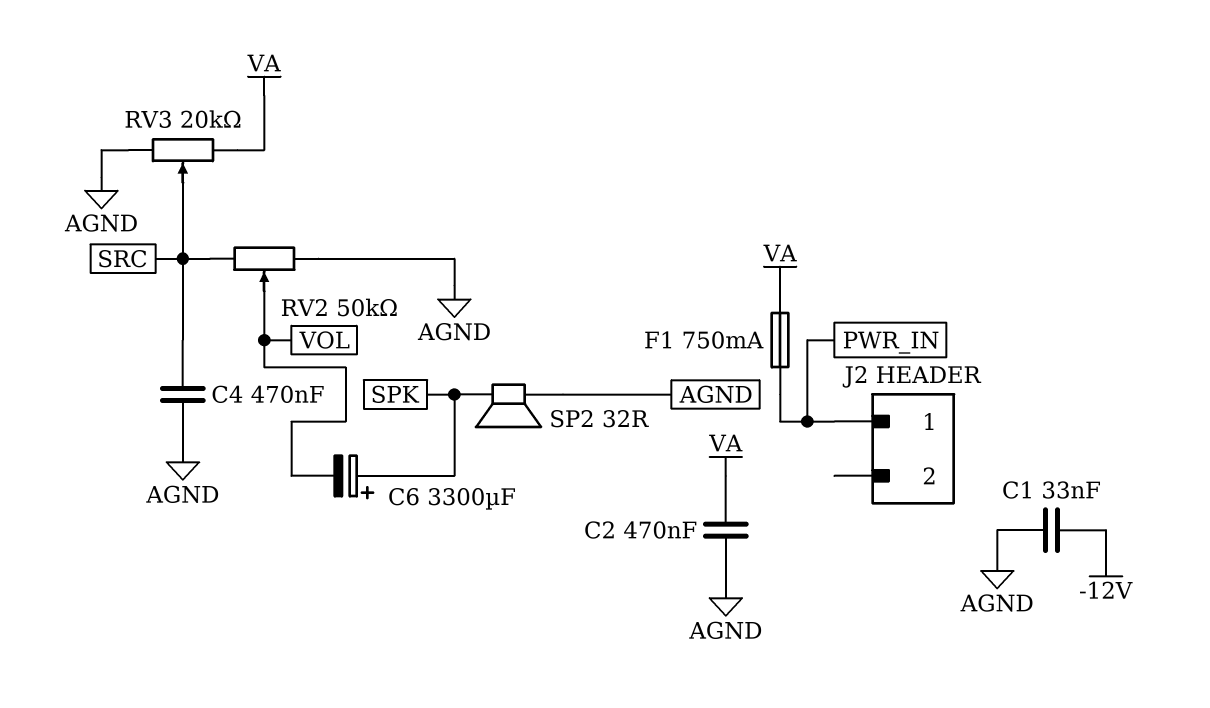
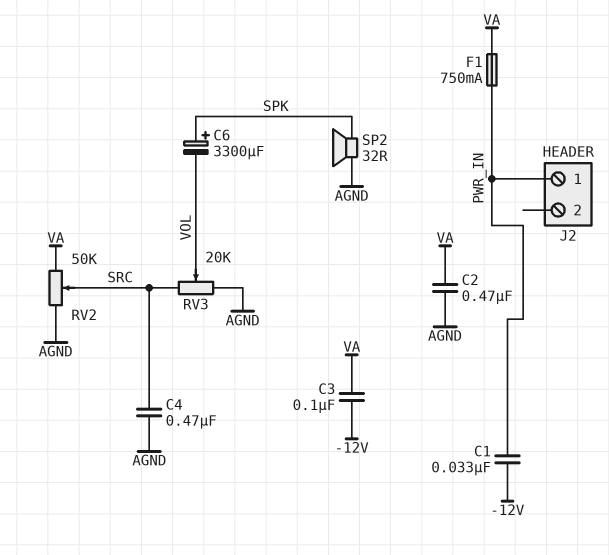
C1: 33nF (-12V, AGND) -> 33nF (-12V, PWR_IN)
C3: none -> 100nF (-12V, VA)
RV2: 50k (AGND, SRC, wiper VOL) -> 50k (AGND, VA, wiper SRC)
RV3: 20k (AGND, VA, wiper SRC) -> 20k (AGND, SRC, wiper VOL)

